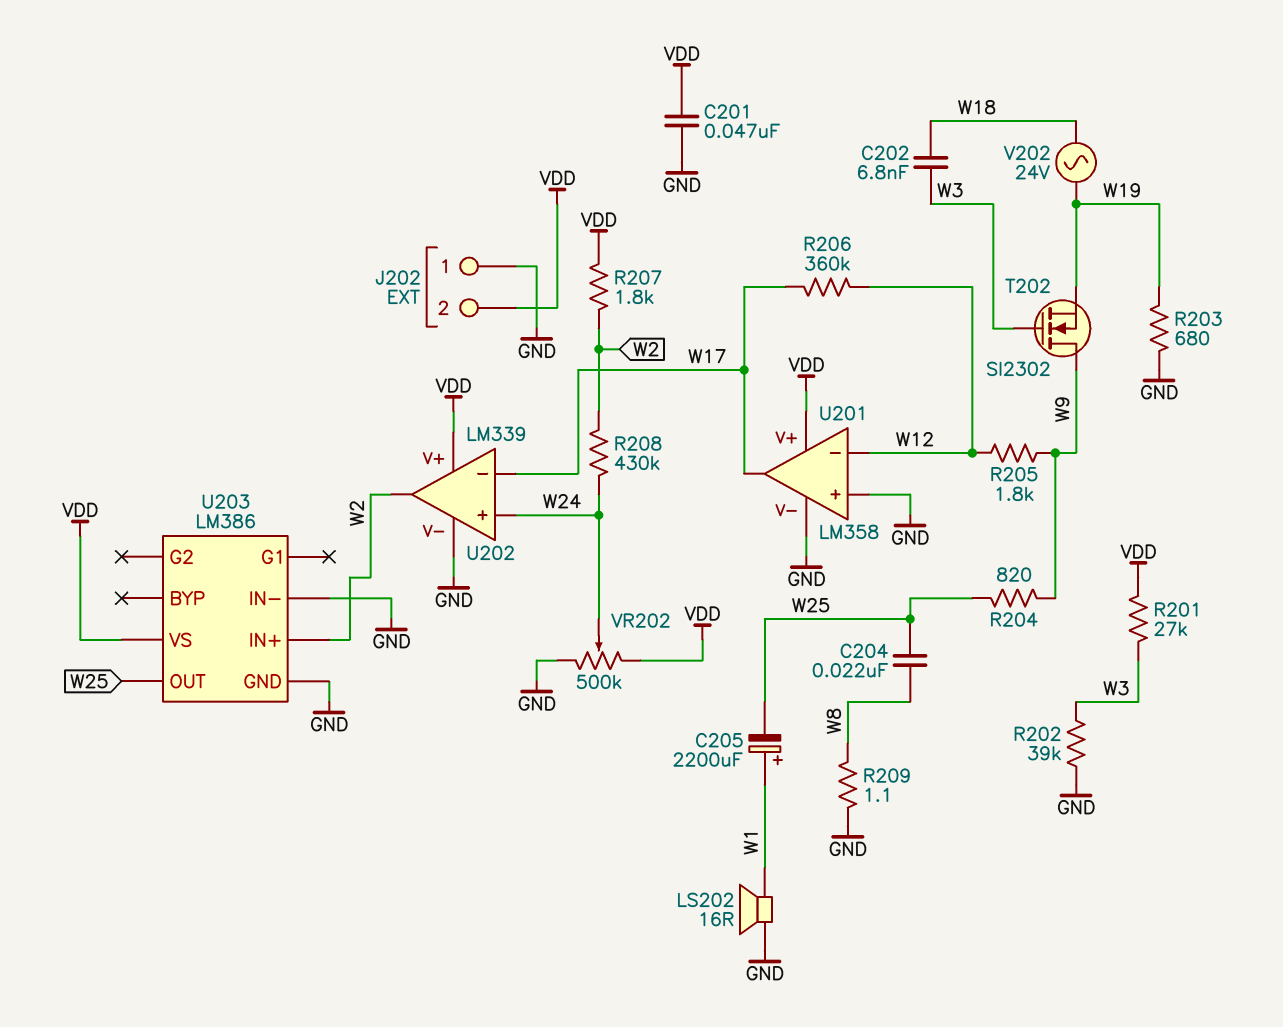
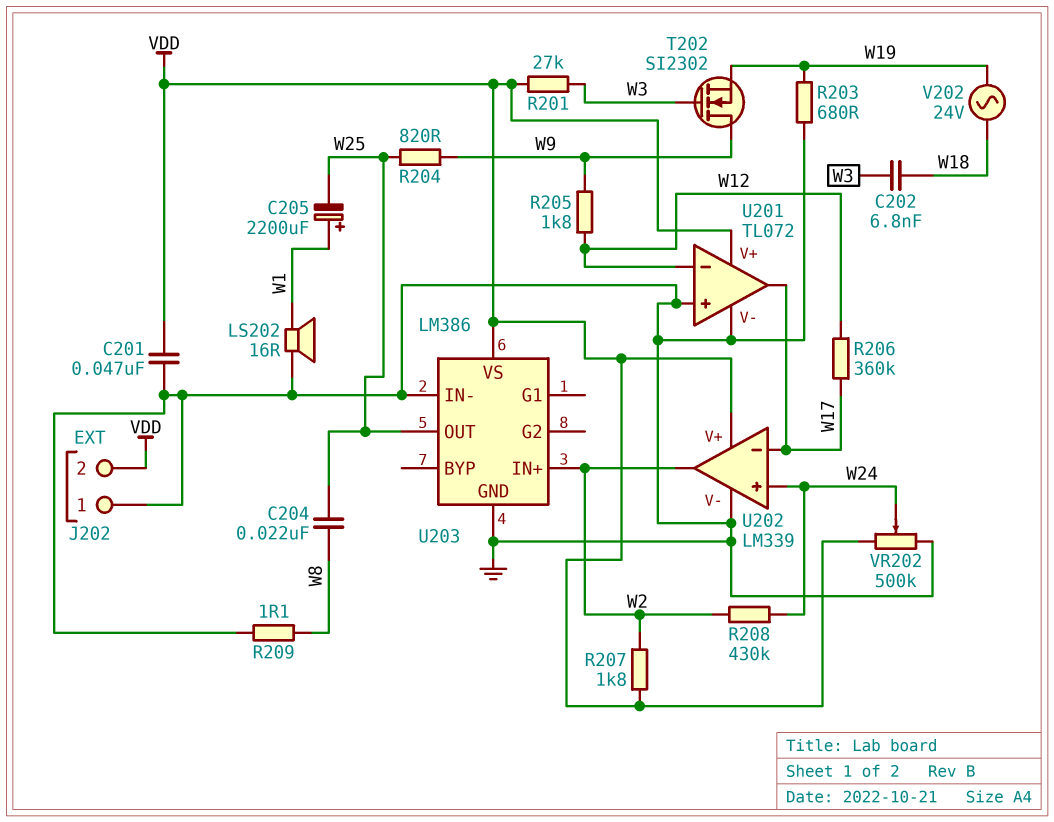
R202: 39k (GND, W3) -> none
U201: LM358 -> TL072

